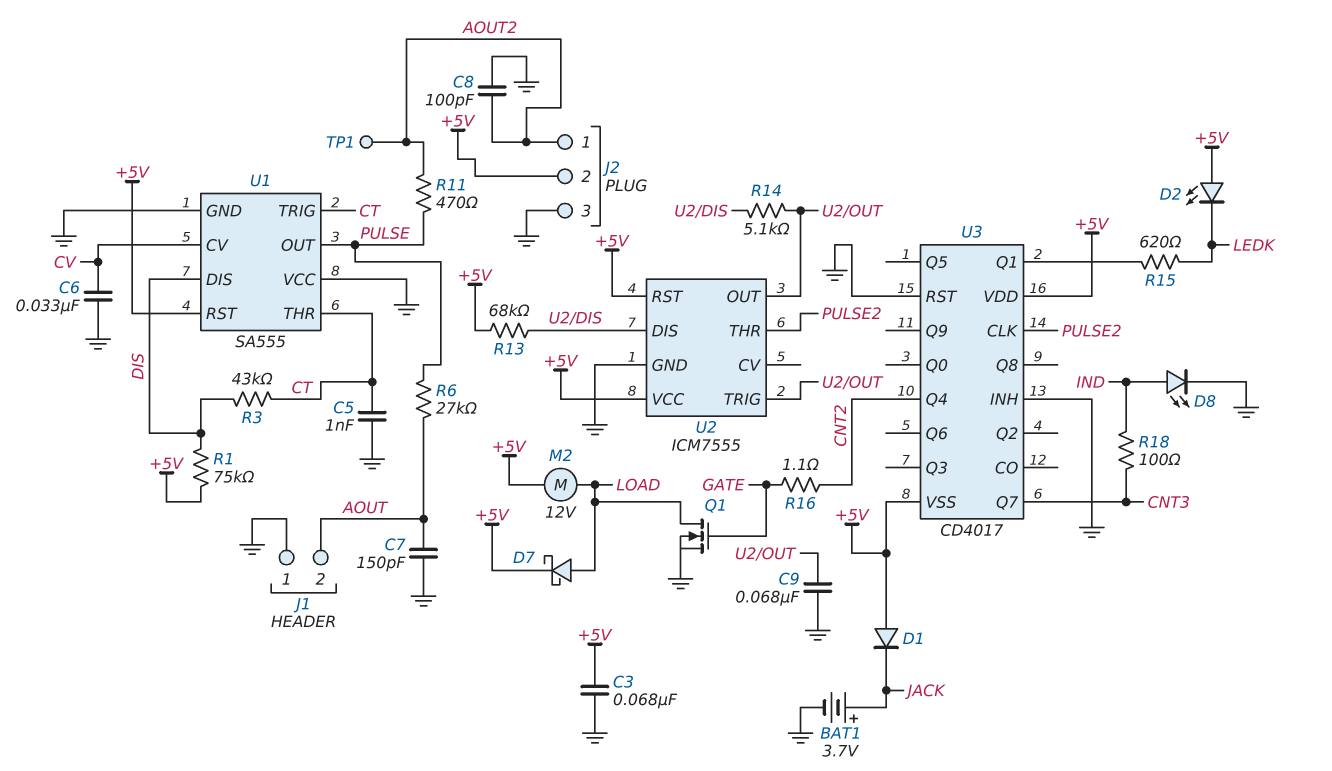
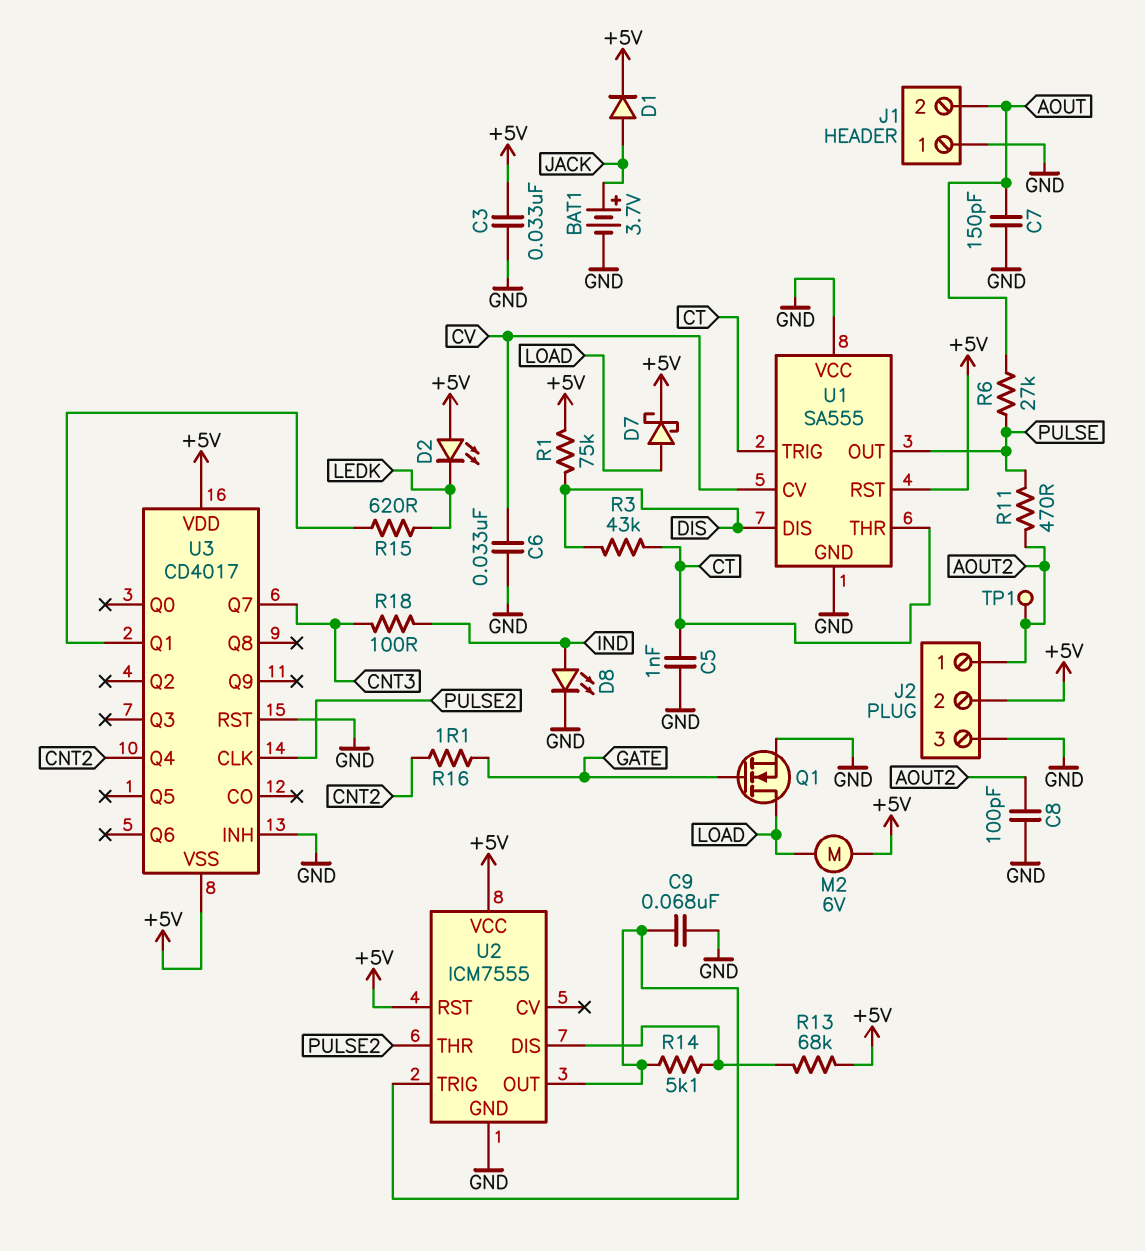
C3: 68nF (+5V, GND) -> 33nF (+5V, GND)
D1: diode (A +5V, K JACK) -> diode (A JACK, K +5V)
M2: motor 12V (+5V, LOAD) -> motor 6V (+5V, LOAD)

